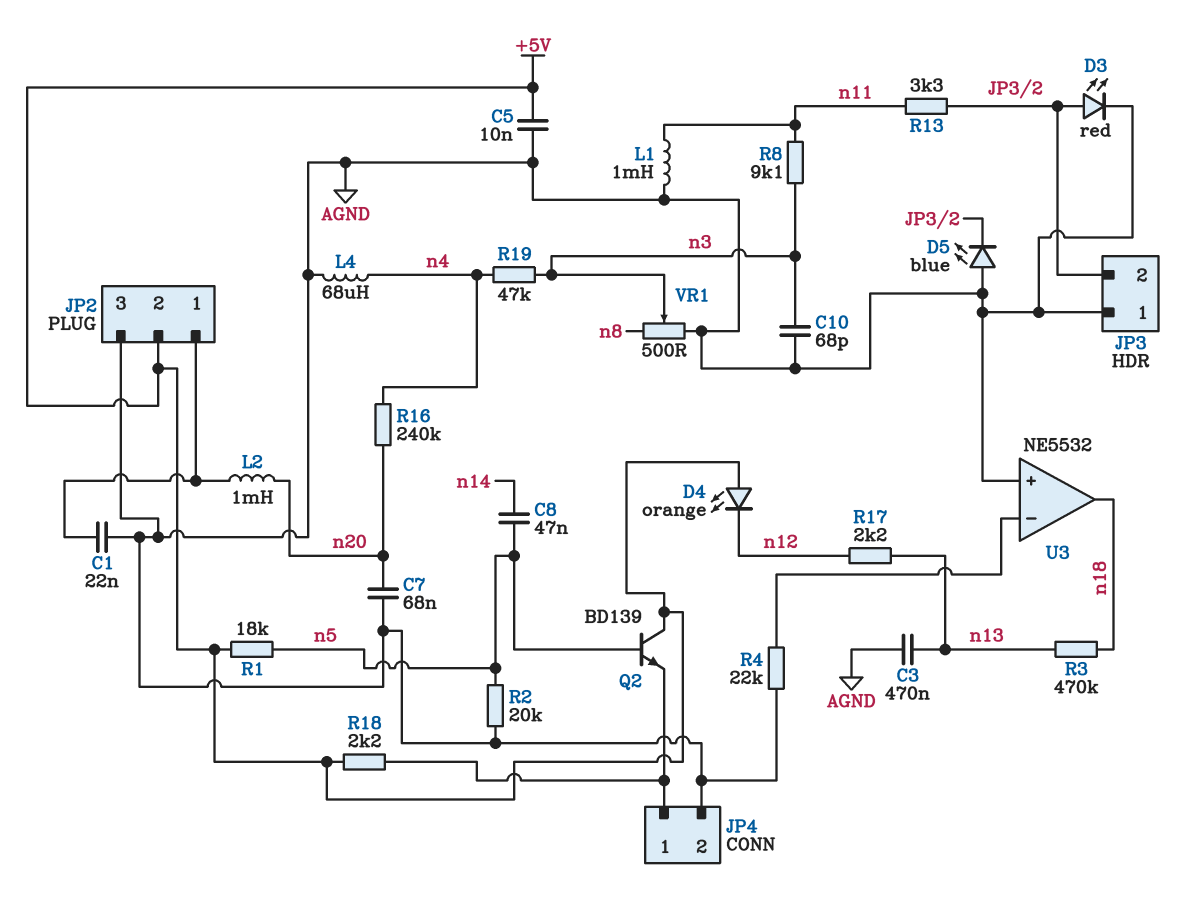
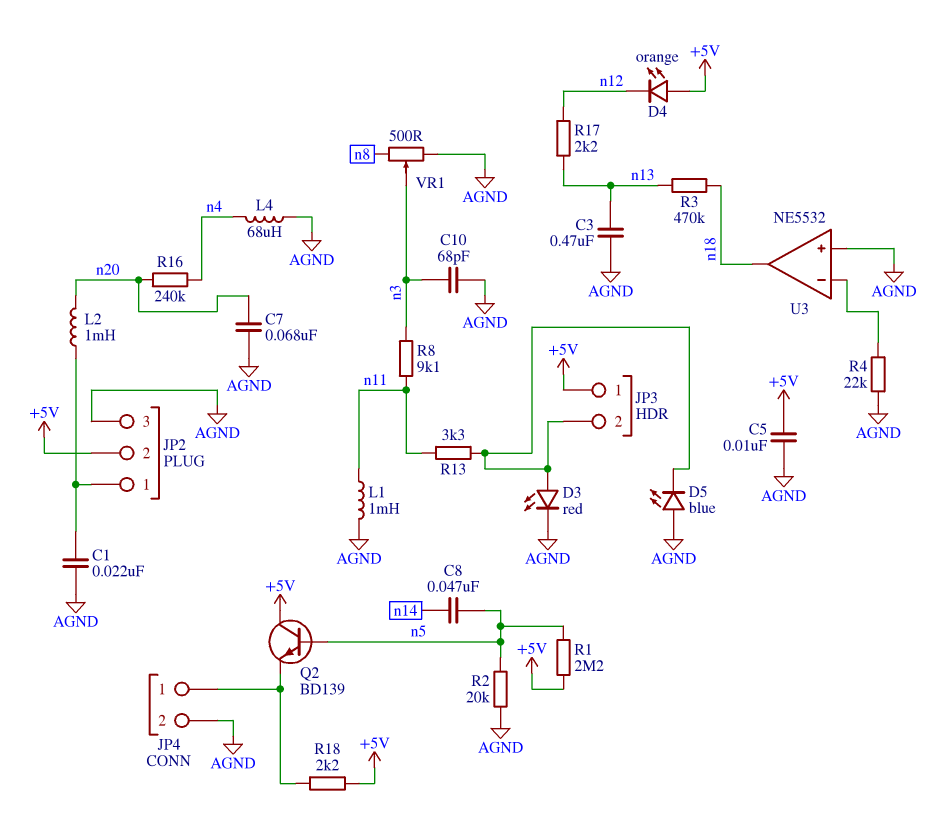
JP3 pin 1: AGND -> +5V
R1: 18k (+5V, n5) -> 2.2M (+5V, n5)
R19: 47k (n3, n4) -> none

